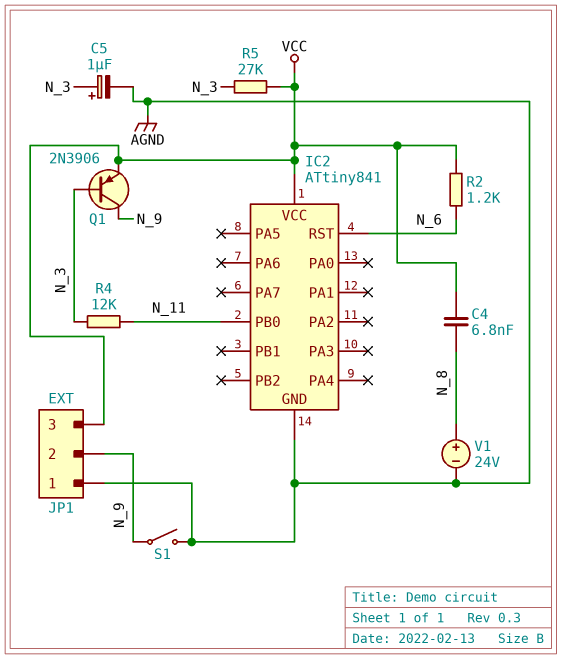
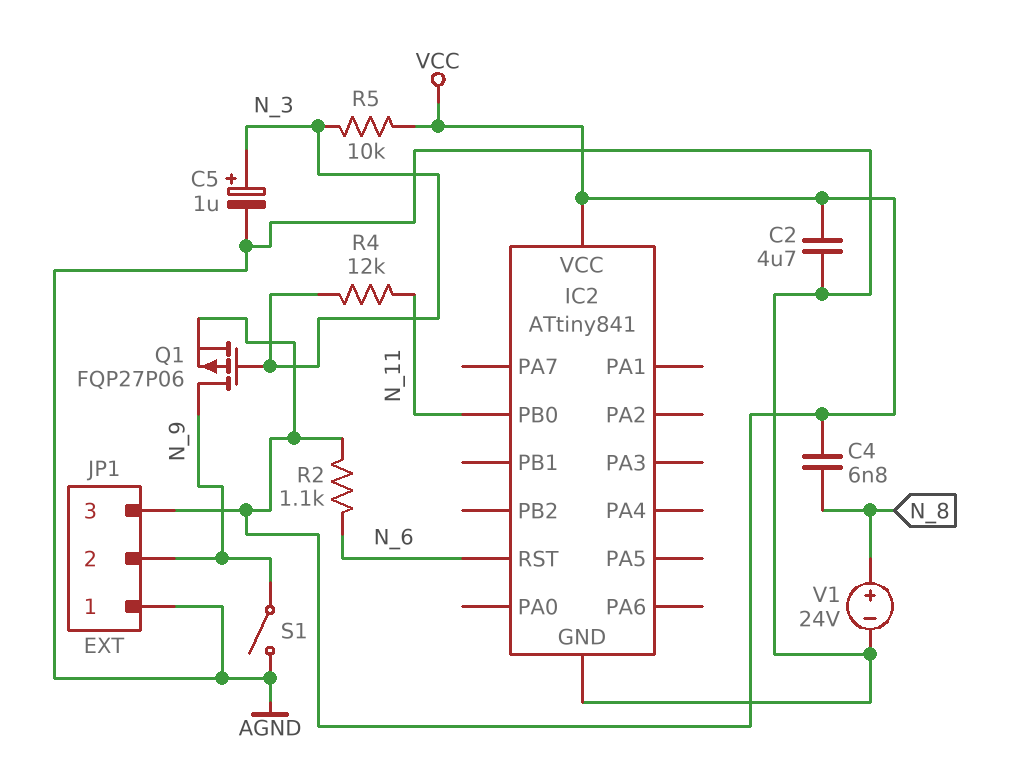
C2: none -> 4.7uF (AGND, VCC)
Q1: PNP 2N3906 (B N_3, C N_9, E VCC) -> PMOS FQP27P06 (G N_3, D N_9, S VCC)
R2: 1.2k (N_6, VCC) -> 1.1k (N_6, VCC)
R5: 27k (N_3, VCC) -> 10k (N_3, VCC)

